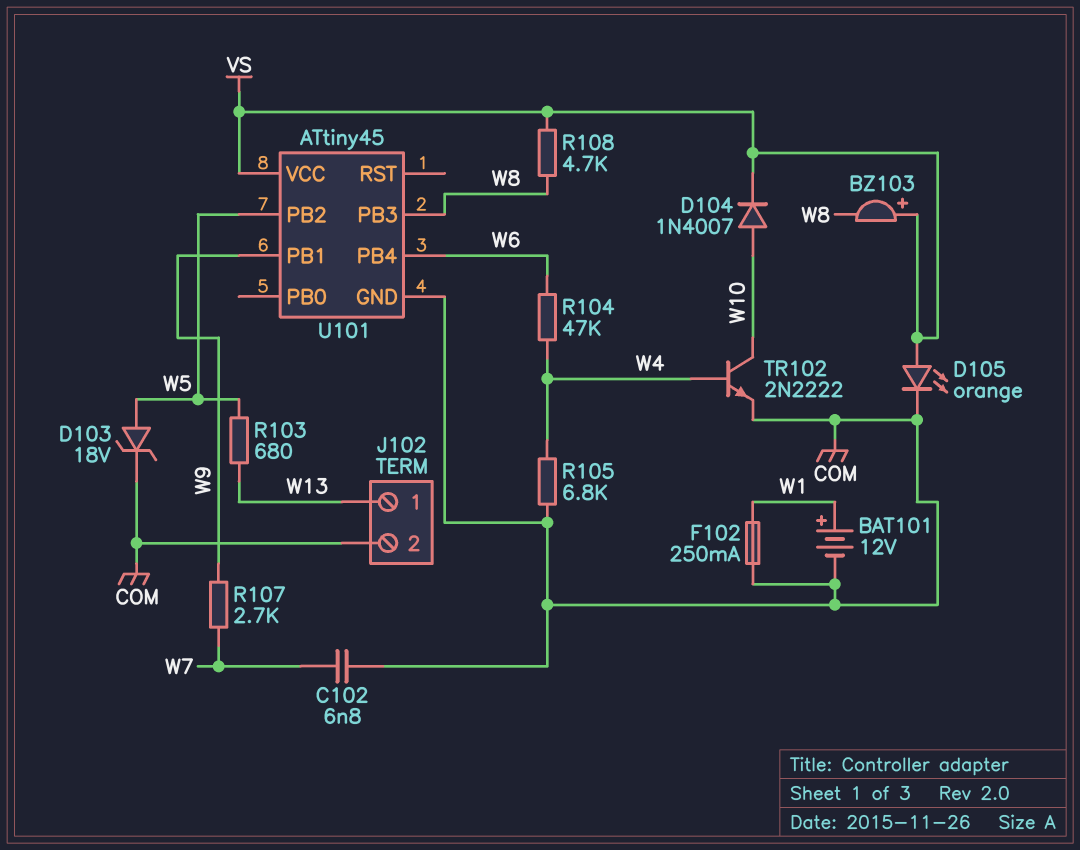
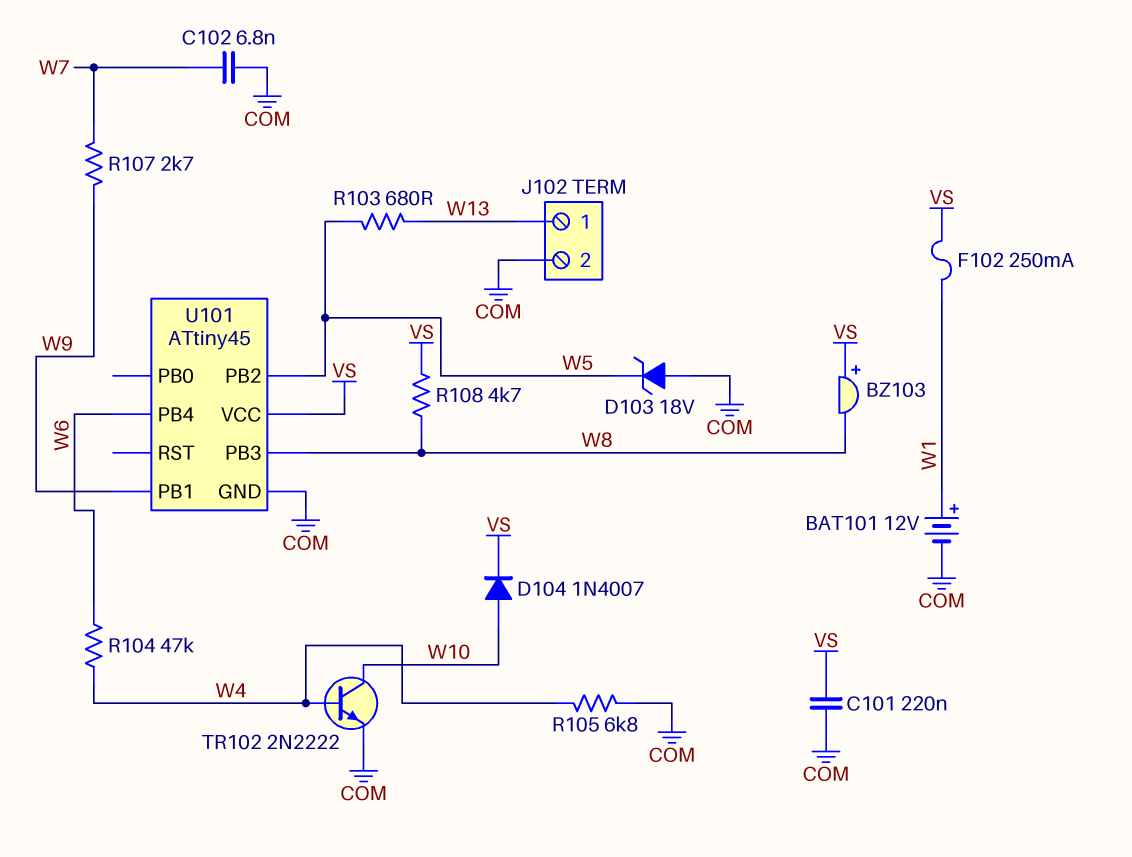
C101: none -> 220nF (COM, VS)
D103: zener 18V (A W5, K COM) -> zener 18V (A COM, K W5)
D105: LED orange (A VS, K COM) -> none
F102: 250mA (COM, W1) -> 250mA (VS, W1)

